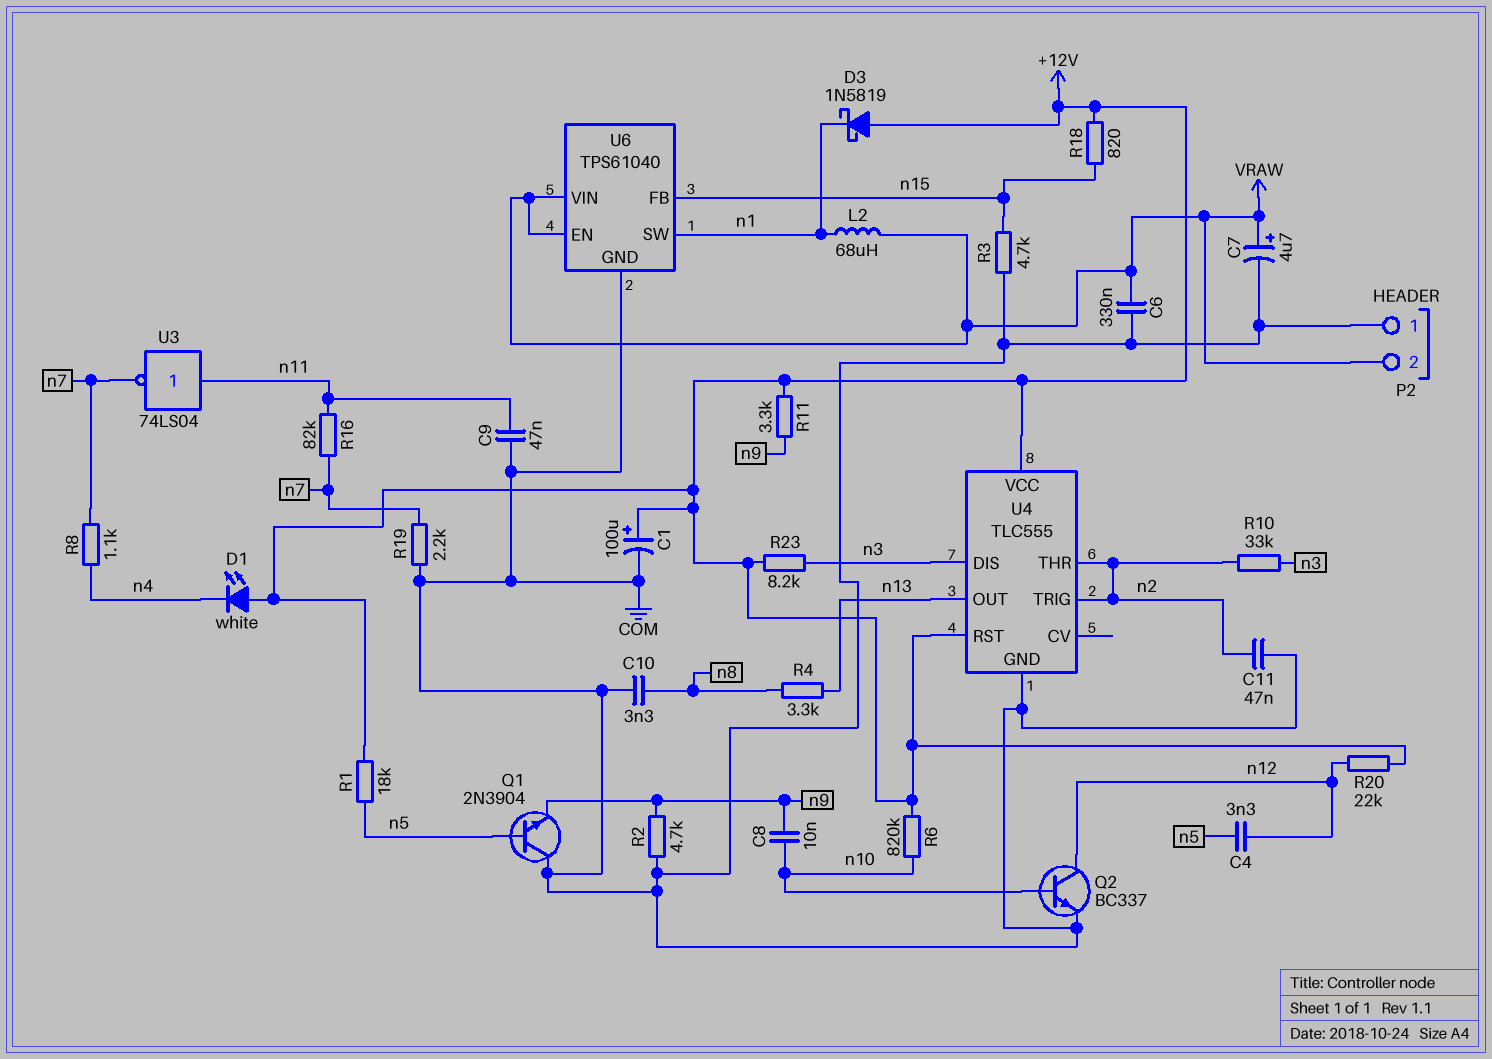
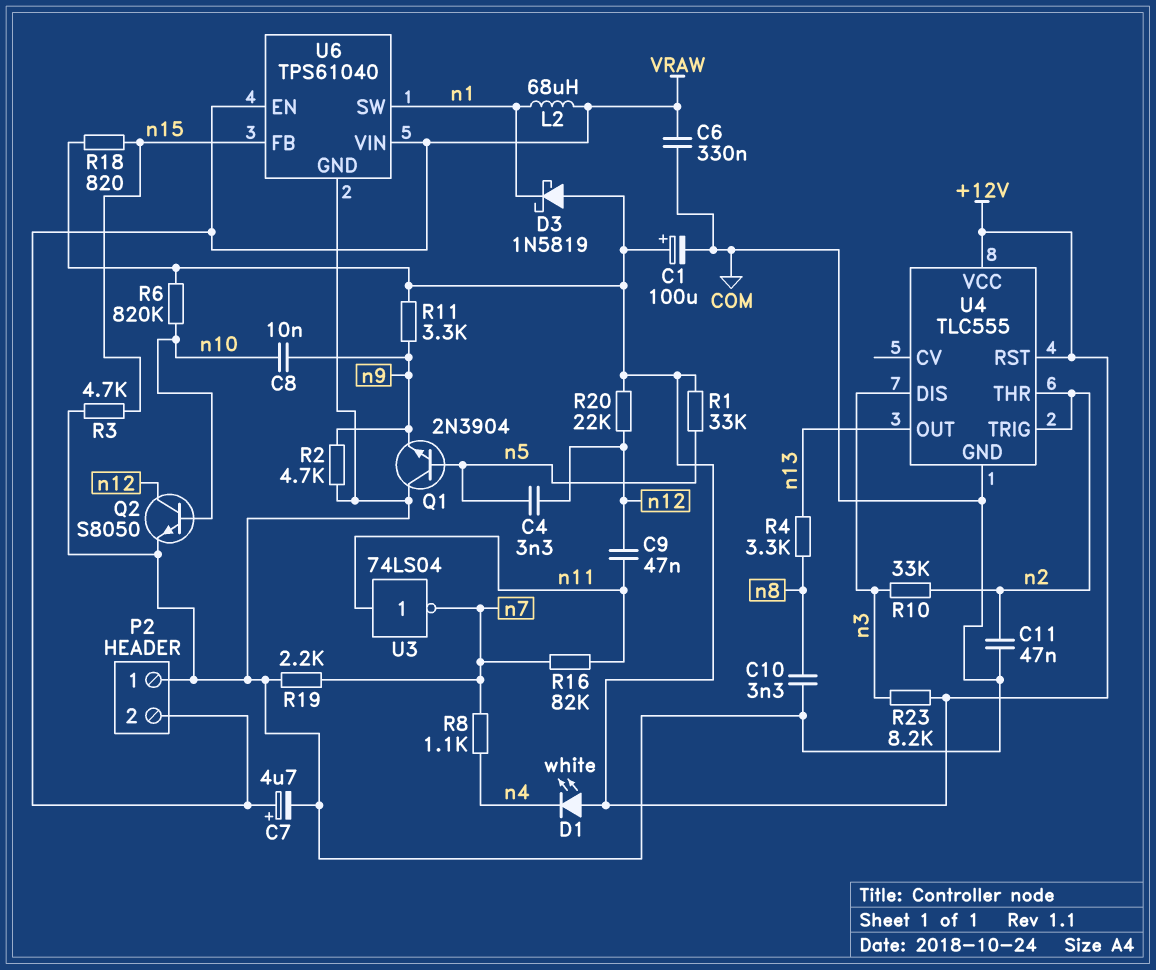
C9: 47nF (COM, n11) -> 47nF (n11, n12)
Q2: NPN BC337 (B n10, C n12, E COM) -> NPN S8050 (B n10, C n12, E COM)
R1: 18k (+12V, n5) -> 33k (+12V, n5)

